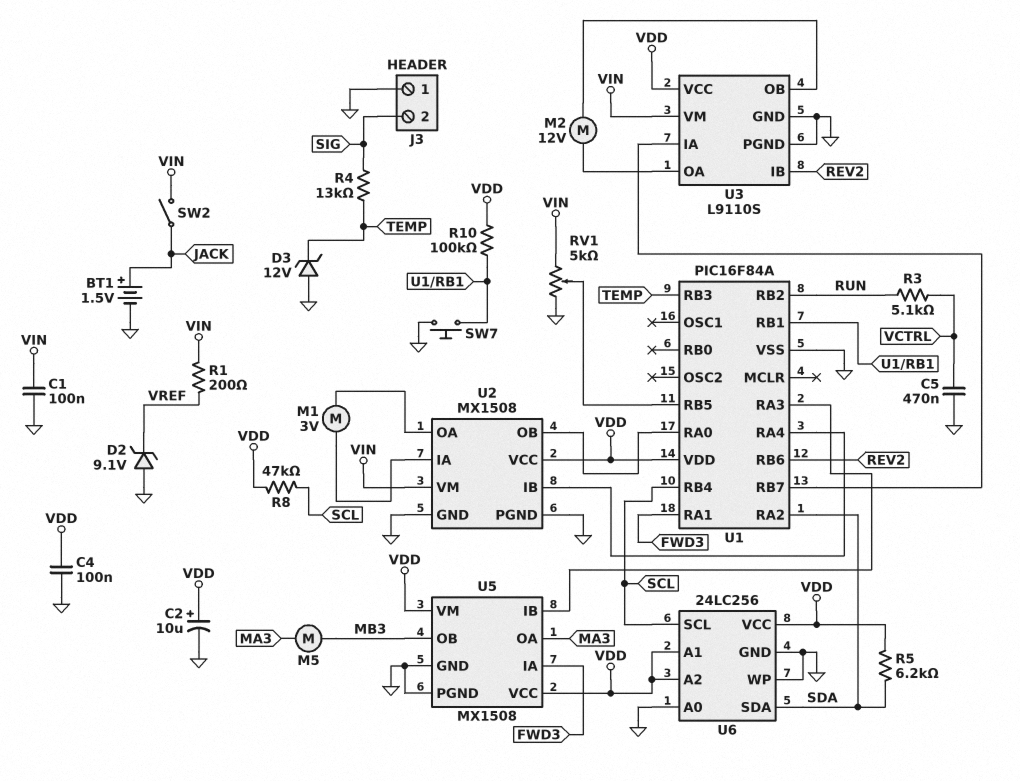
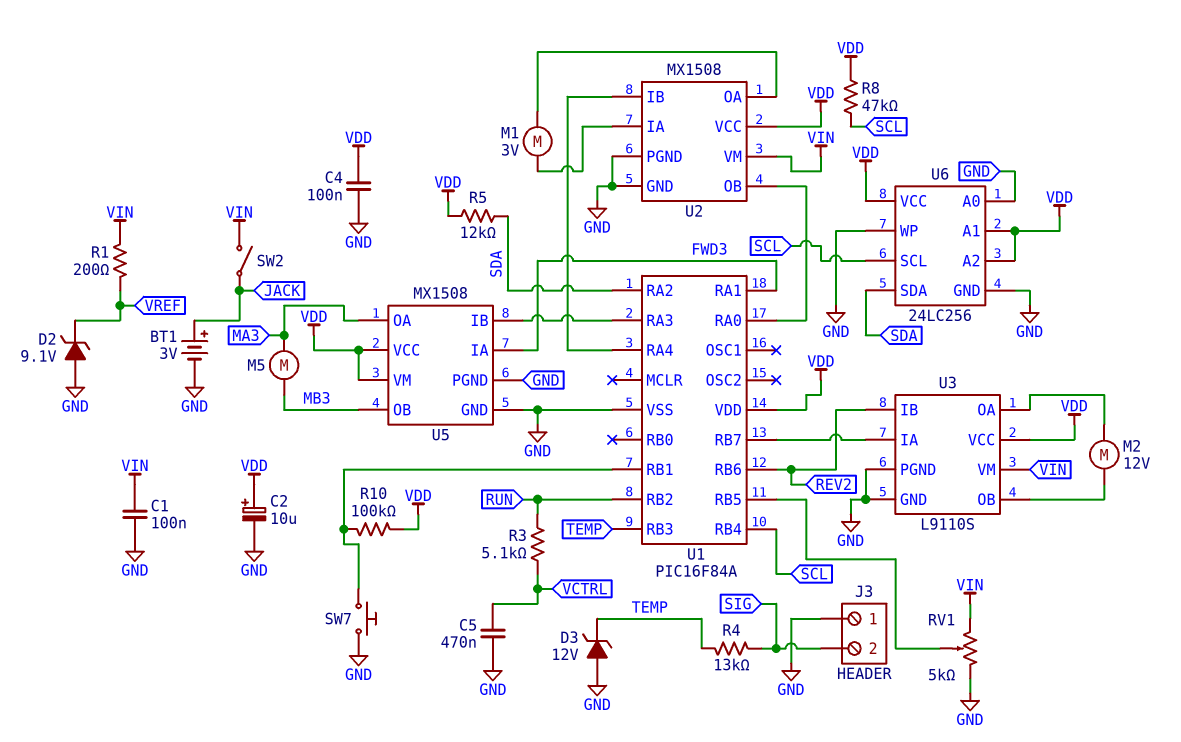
BT1: 1.5V (plus JACK, minus GND) -> 3V (plus JACK, minus GND)
R5: 6.2k (SDA, VDD) -> 12k (SDA, VDD)

